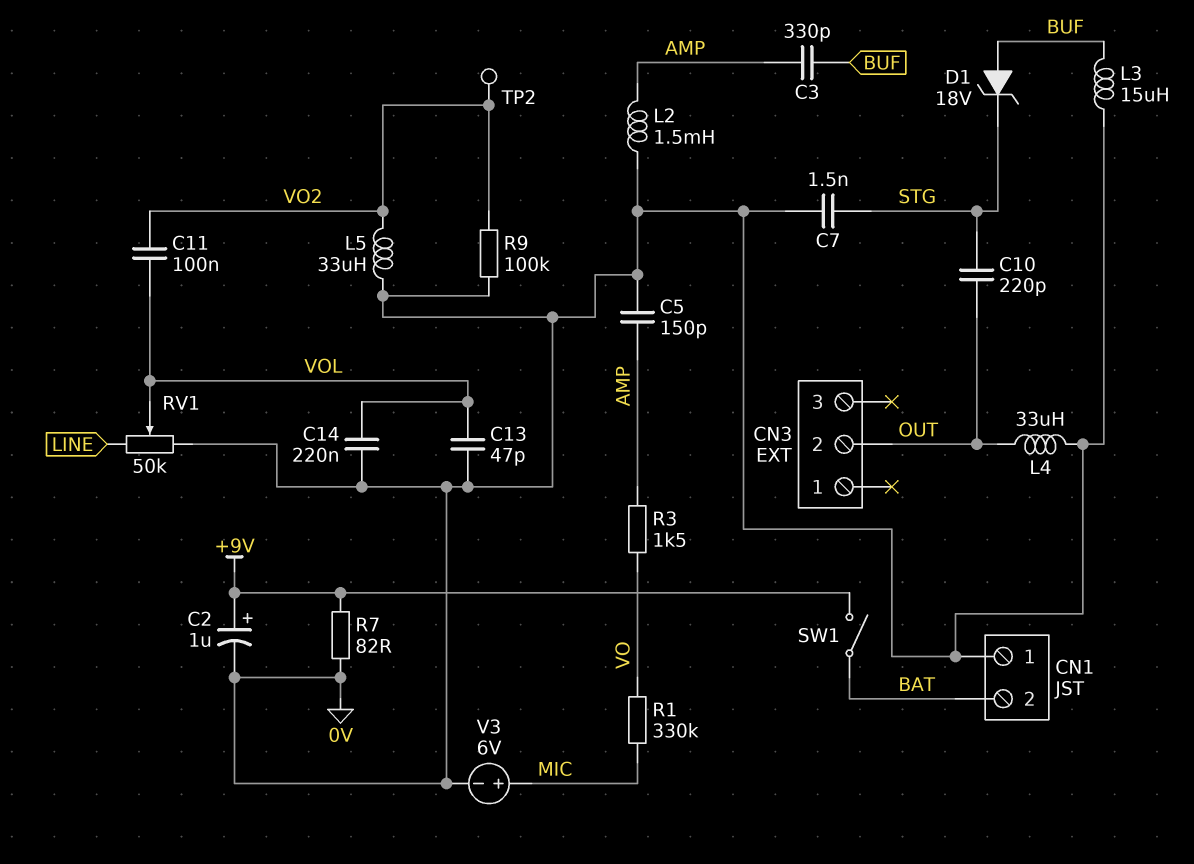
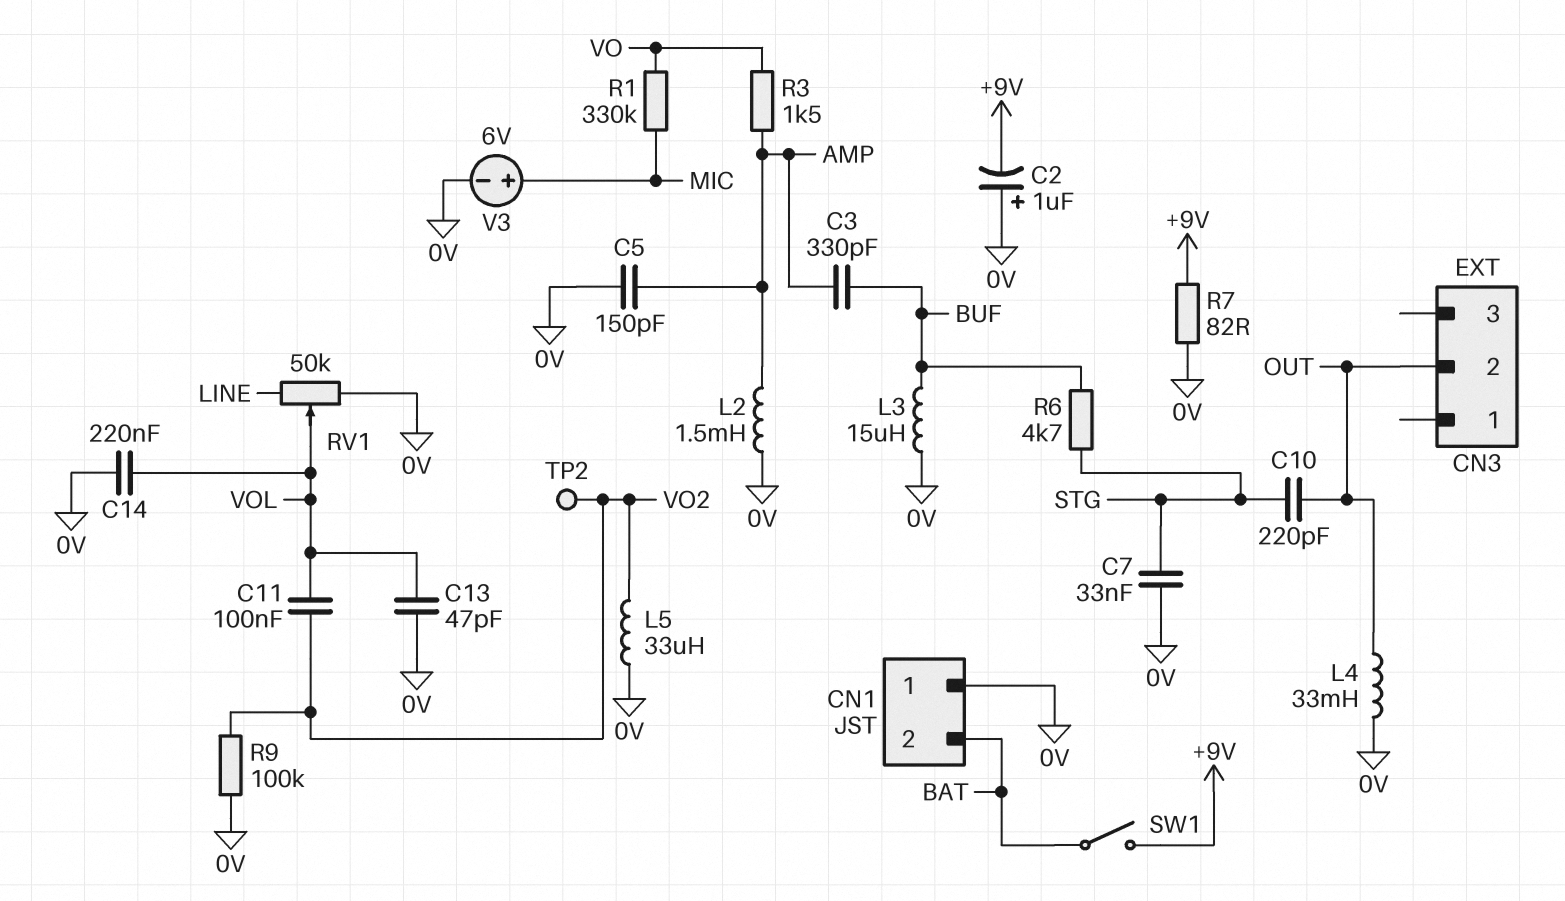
C2: 1uF (plus +9V, minus 0V) -> 1uF (plus 0V, minus +9V)
C7: 1.5nF (0V, STG) -> 33nF (0V, STG)
D1: zener 18V (A BUF, K STG) -> none
L4: 33uH (0V, OUT) -> 33mH (0V, OUT)
R6: none -> 4.7k (BUF, STG)

